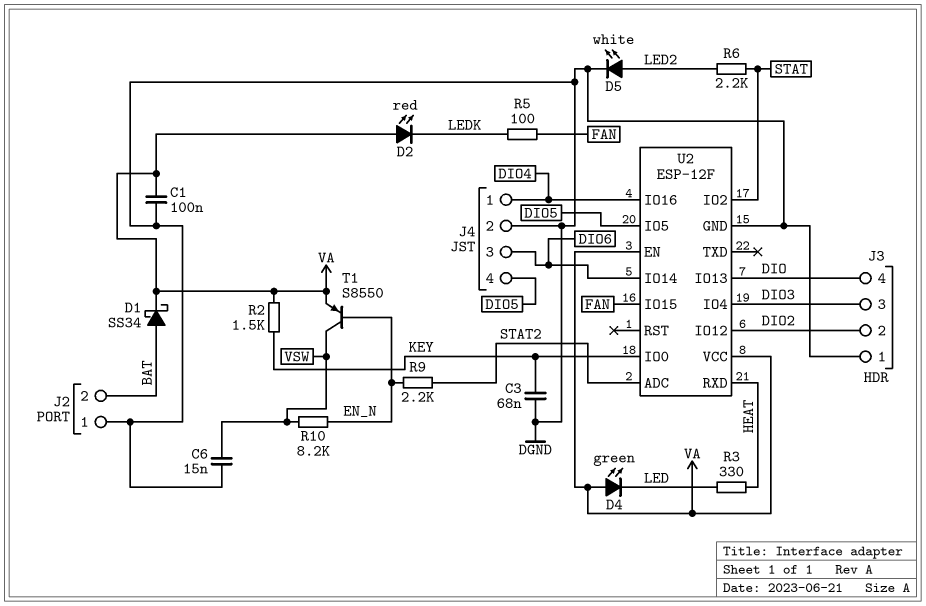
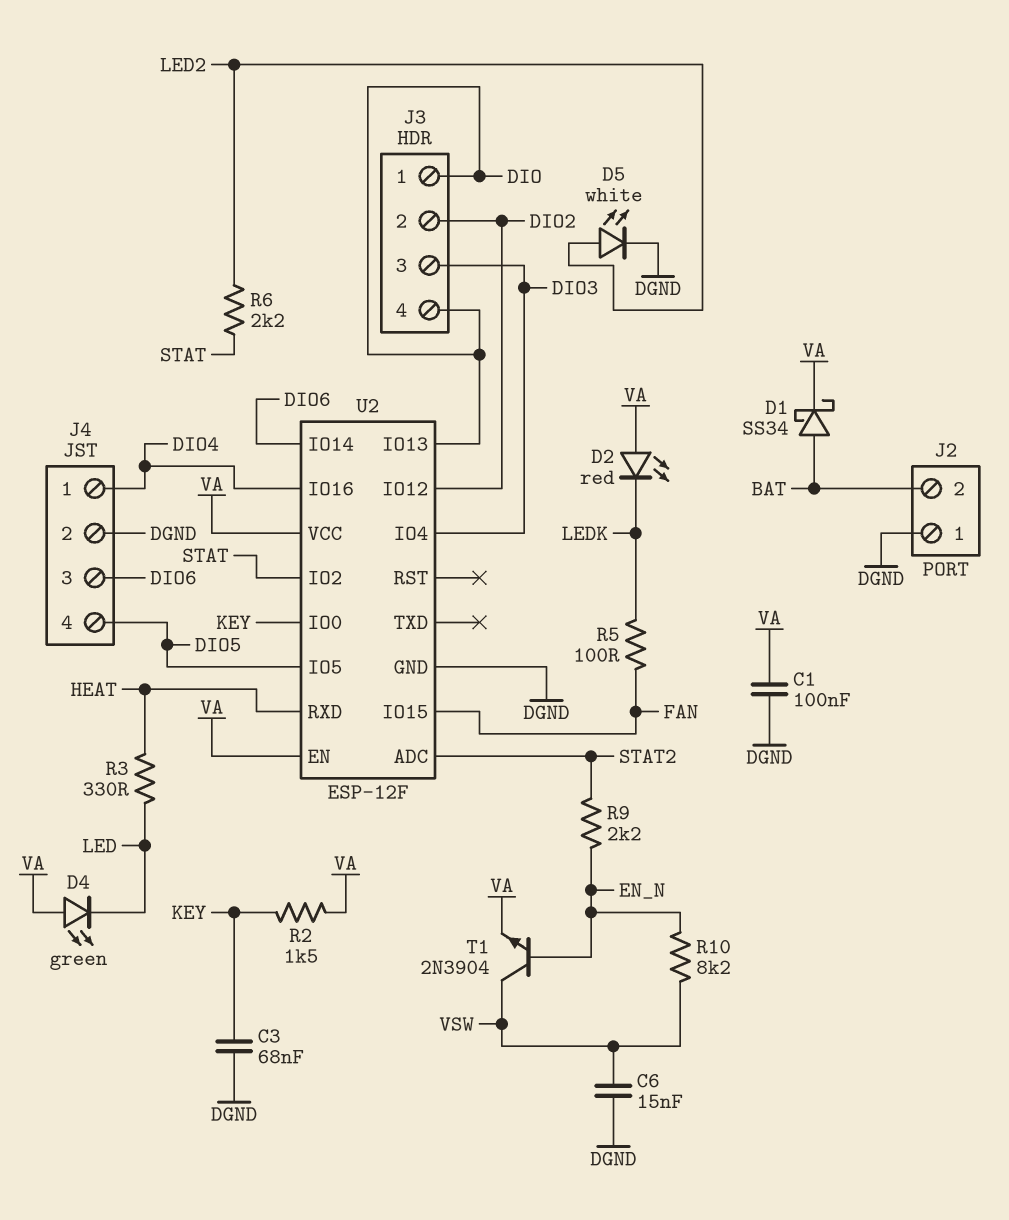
J3 pin 1: DGND -> DIO
T1: PNP S8550 (B EN_N, C VSW, E VA) -> NPN 2N3904 (B EN_N, C VSW, E VA)

